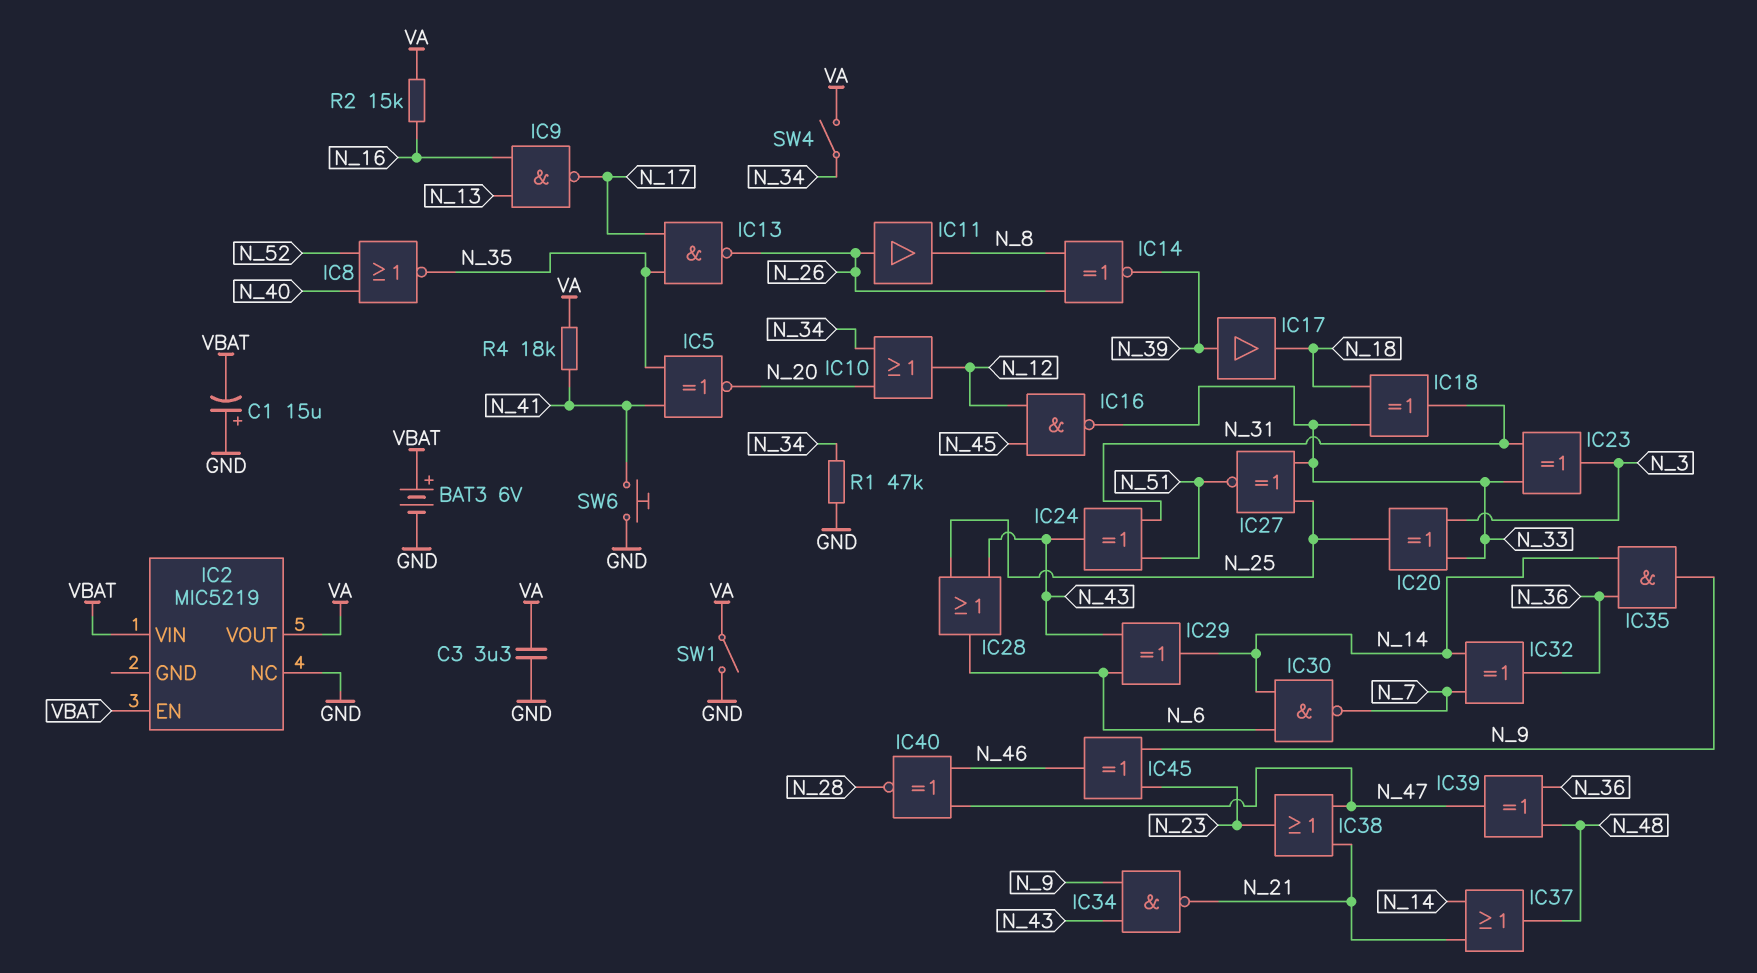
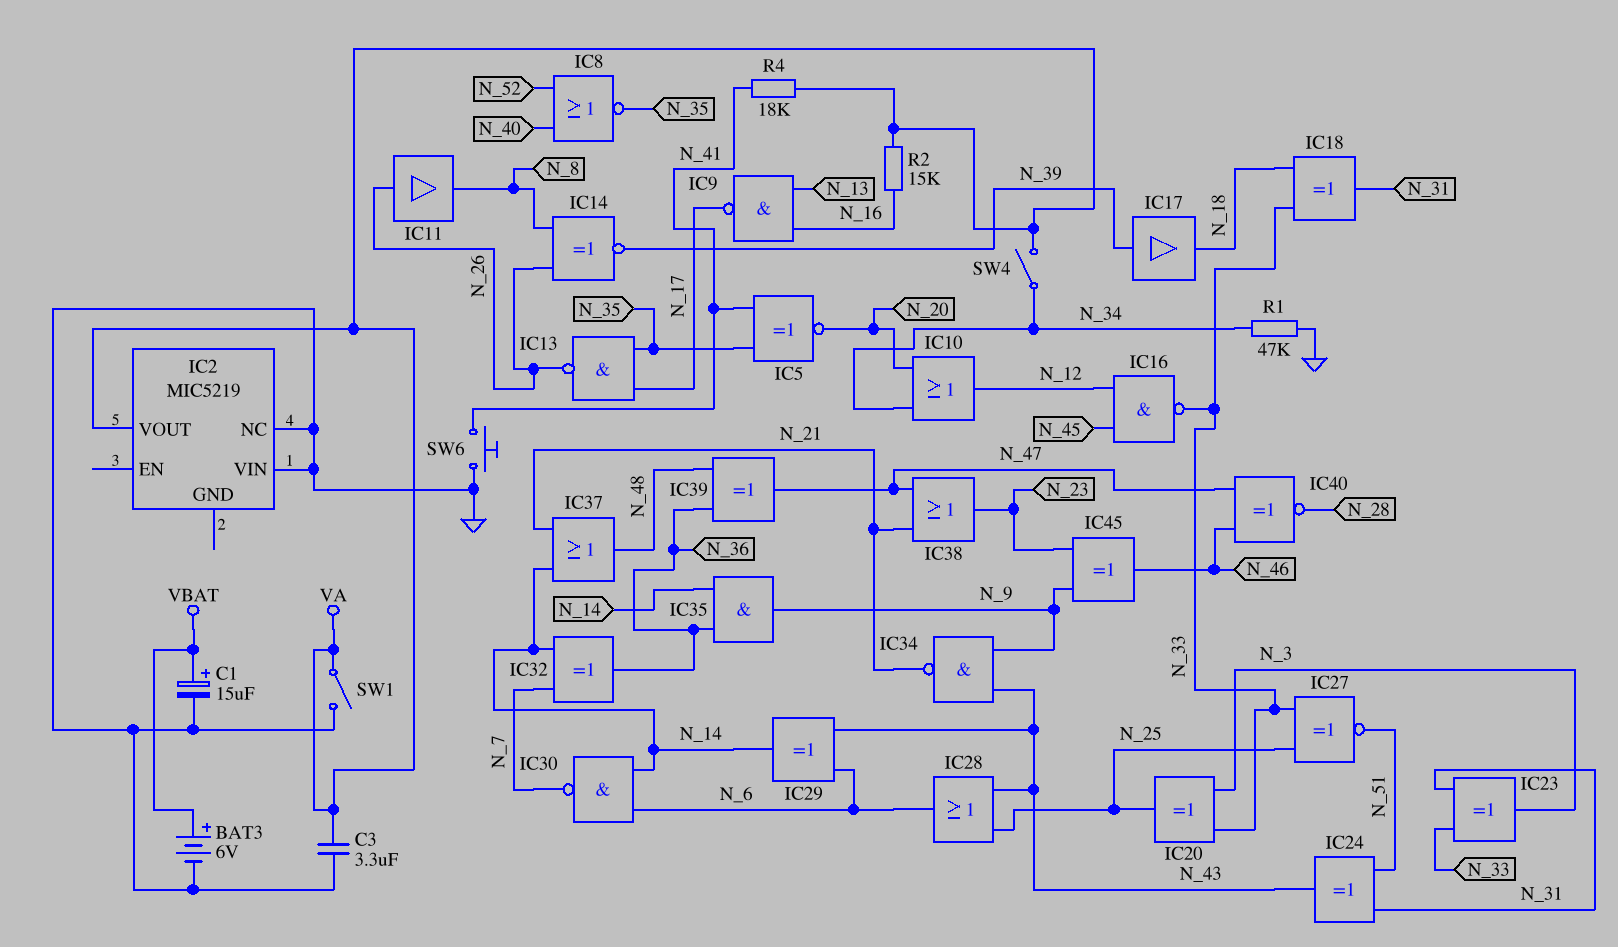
C1: 15uF (plus GND, minus VBAT) -> 15uF (plus VBAT, minus GND)
IC2 pin EN: VBAT -> none
IC2 pin VIN: VBAT -> GND

